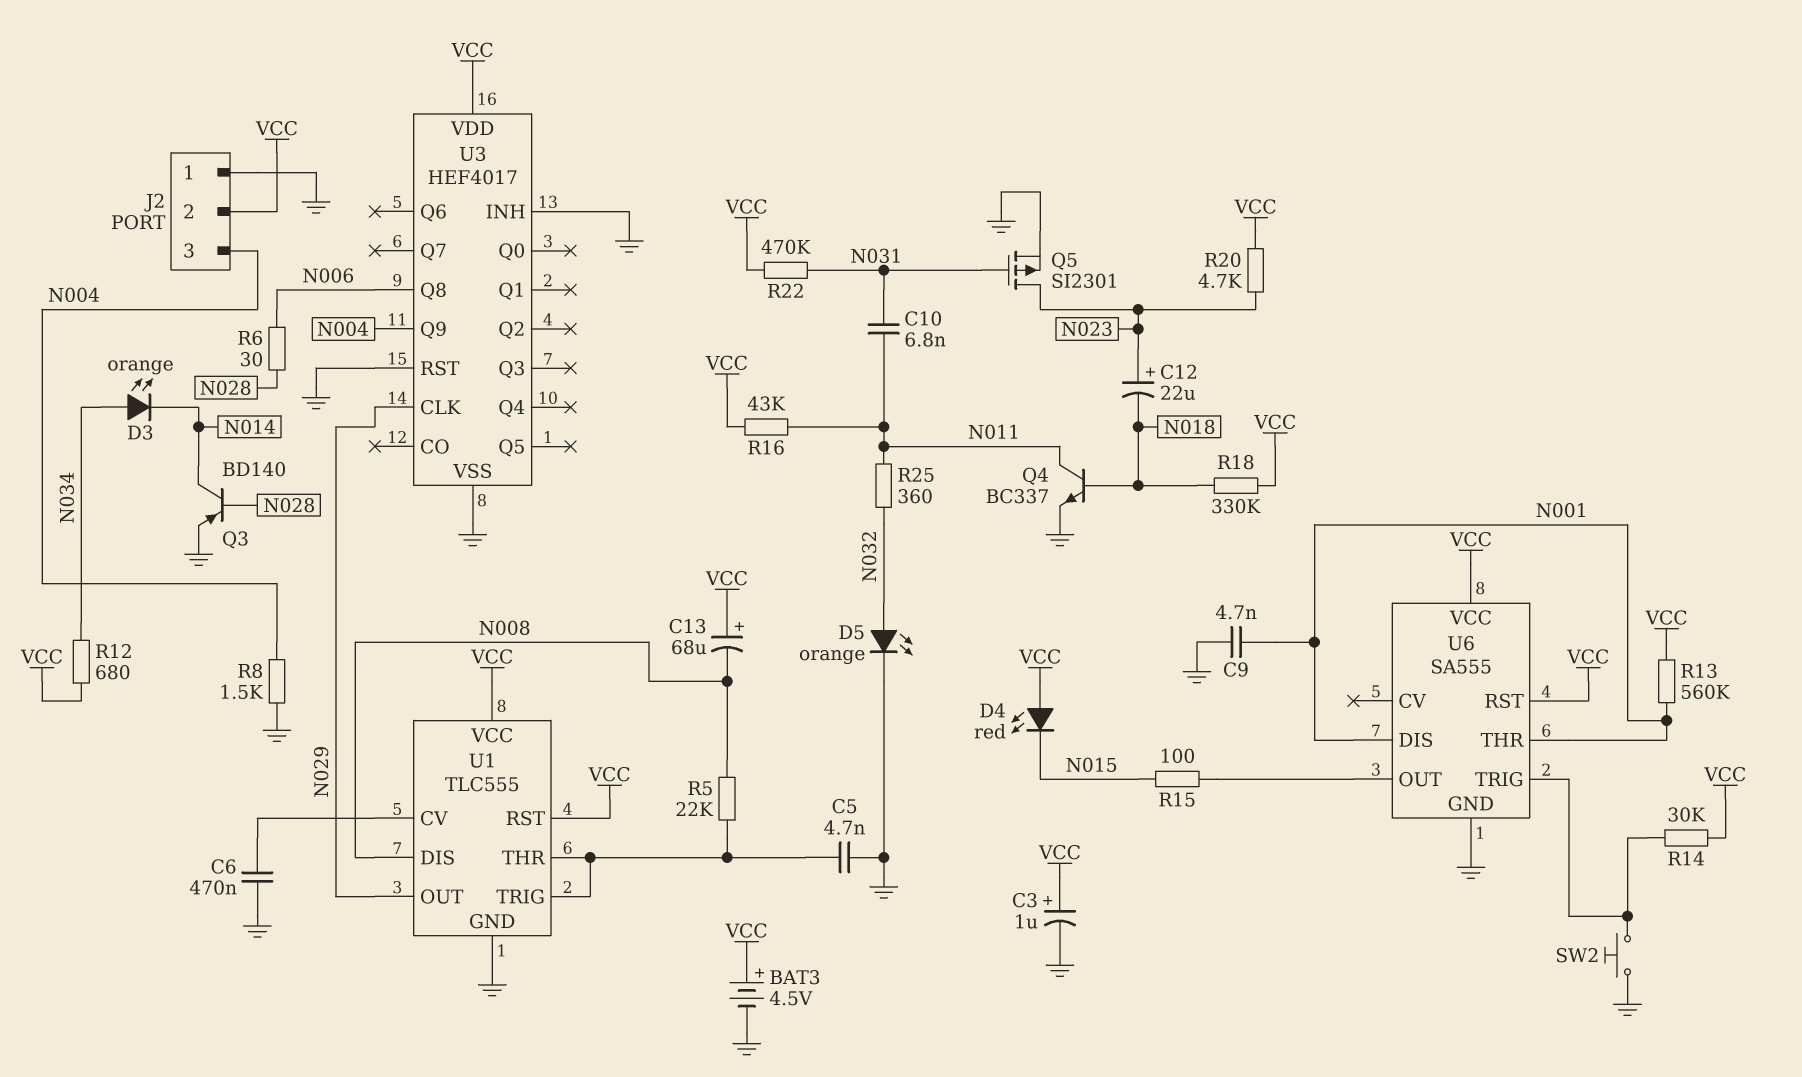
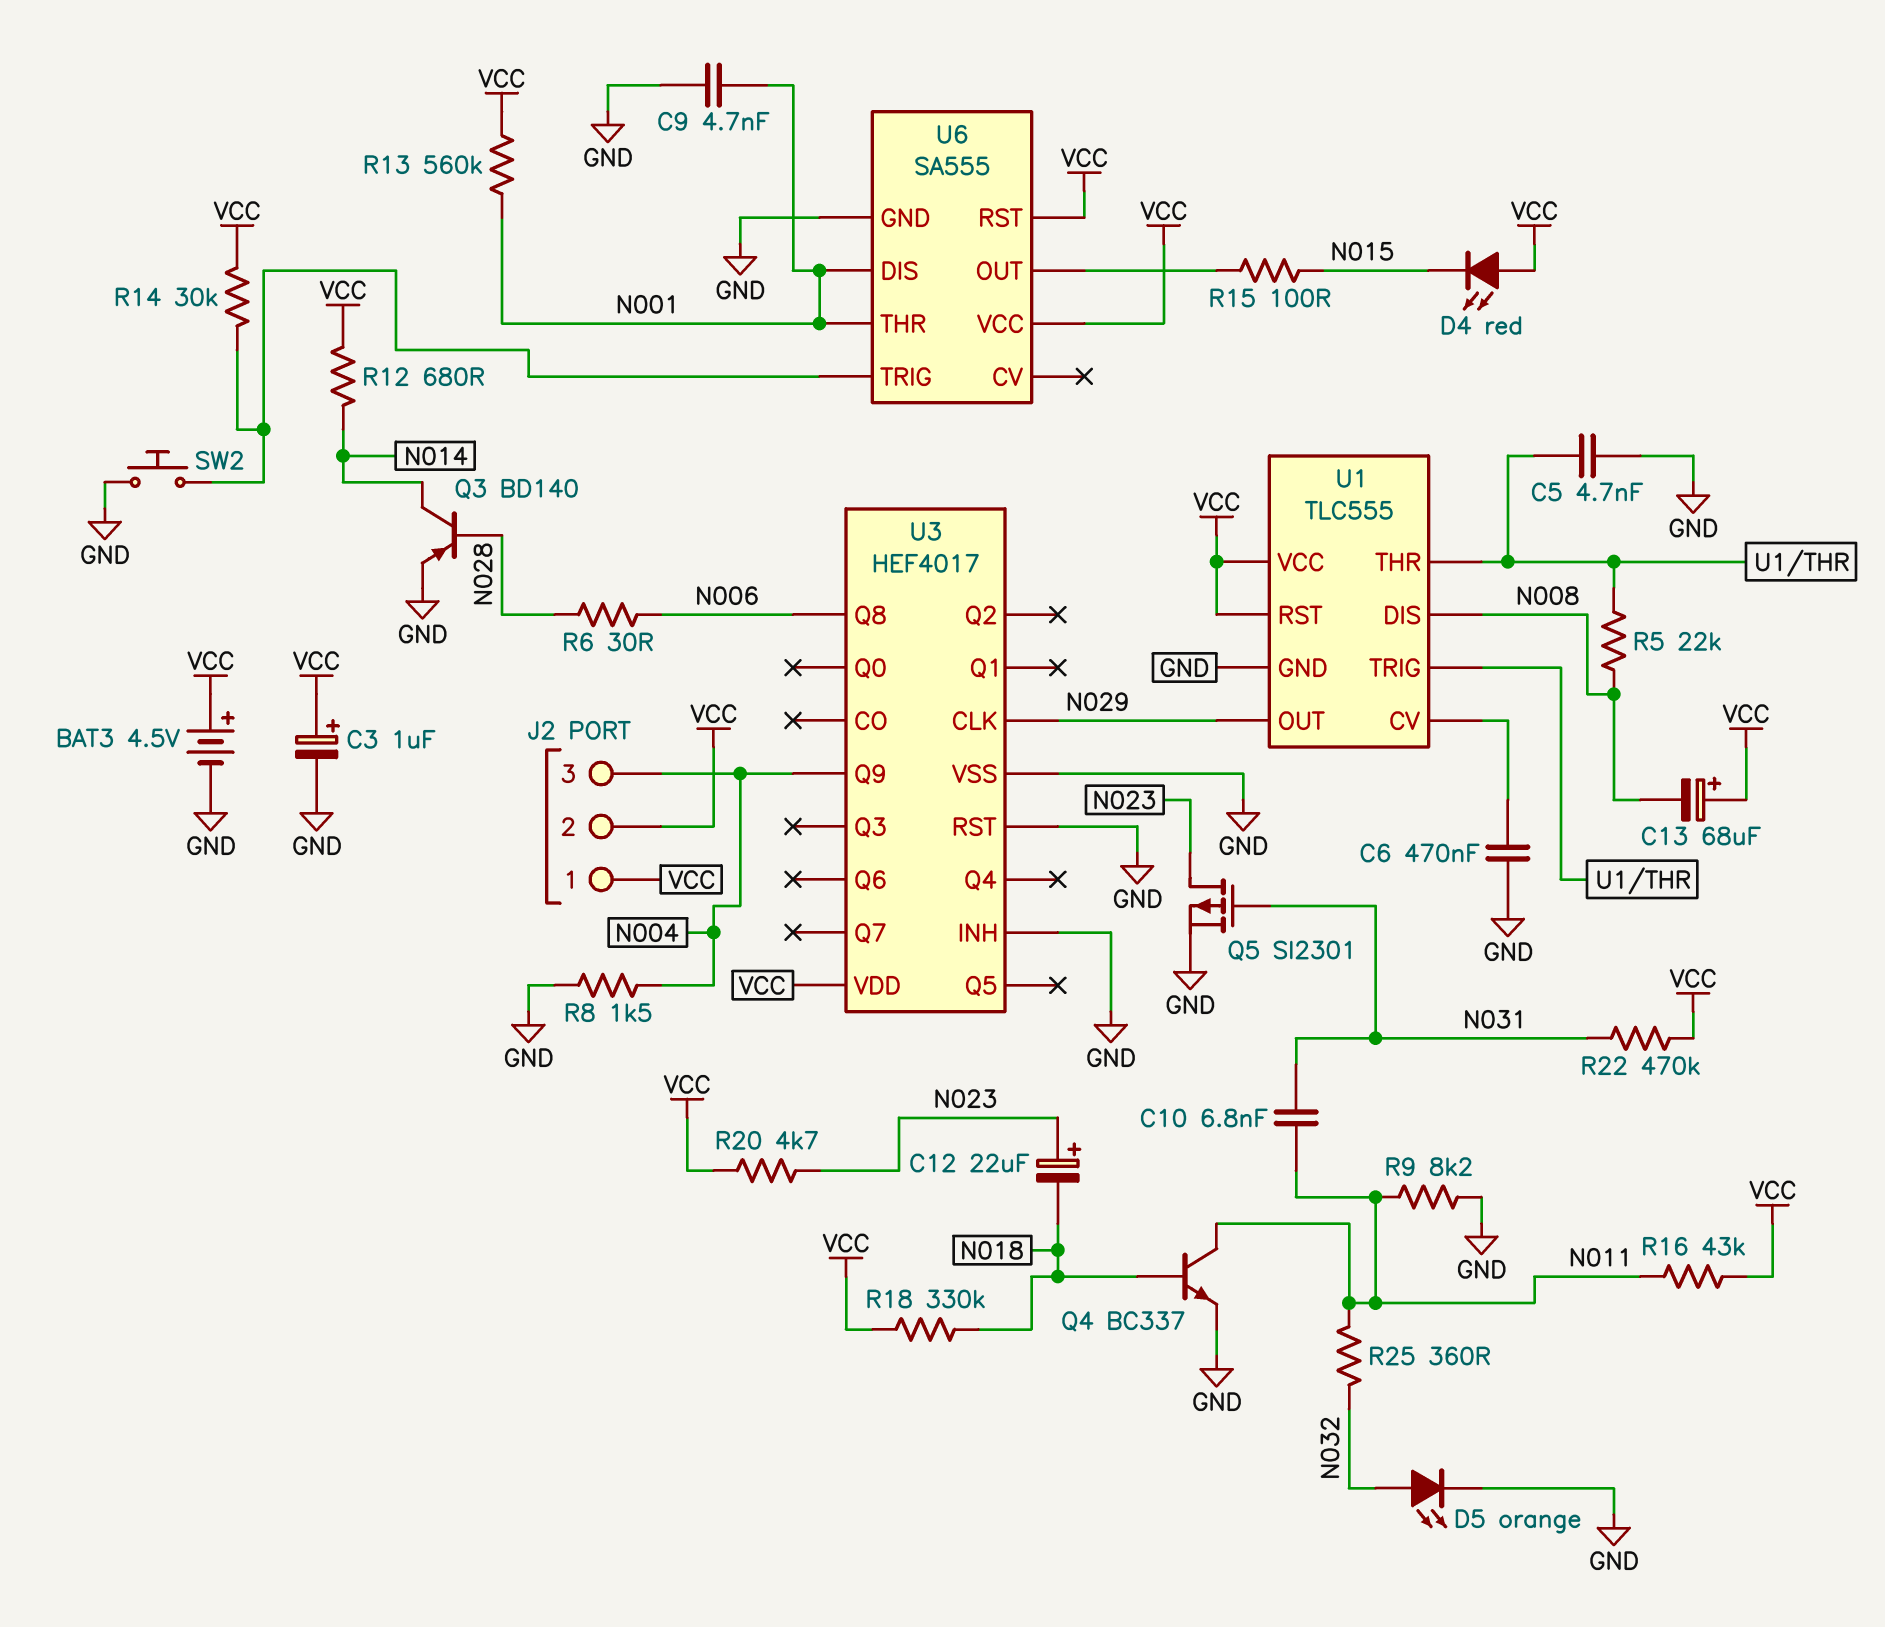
D3: LED orange (A N034, K N014) -> none
J2 pin 1: GND -> VCC
R9: none -> 8.2k (GND, N011)
R12: 680 (N034, VCC) -> 680 (N014, VCC)

